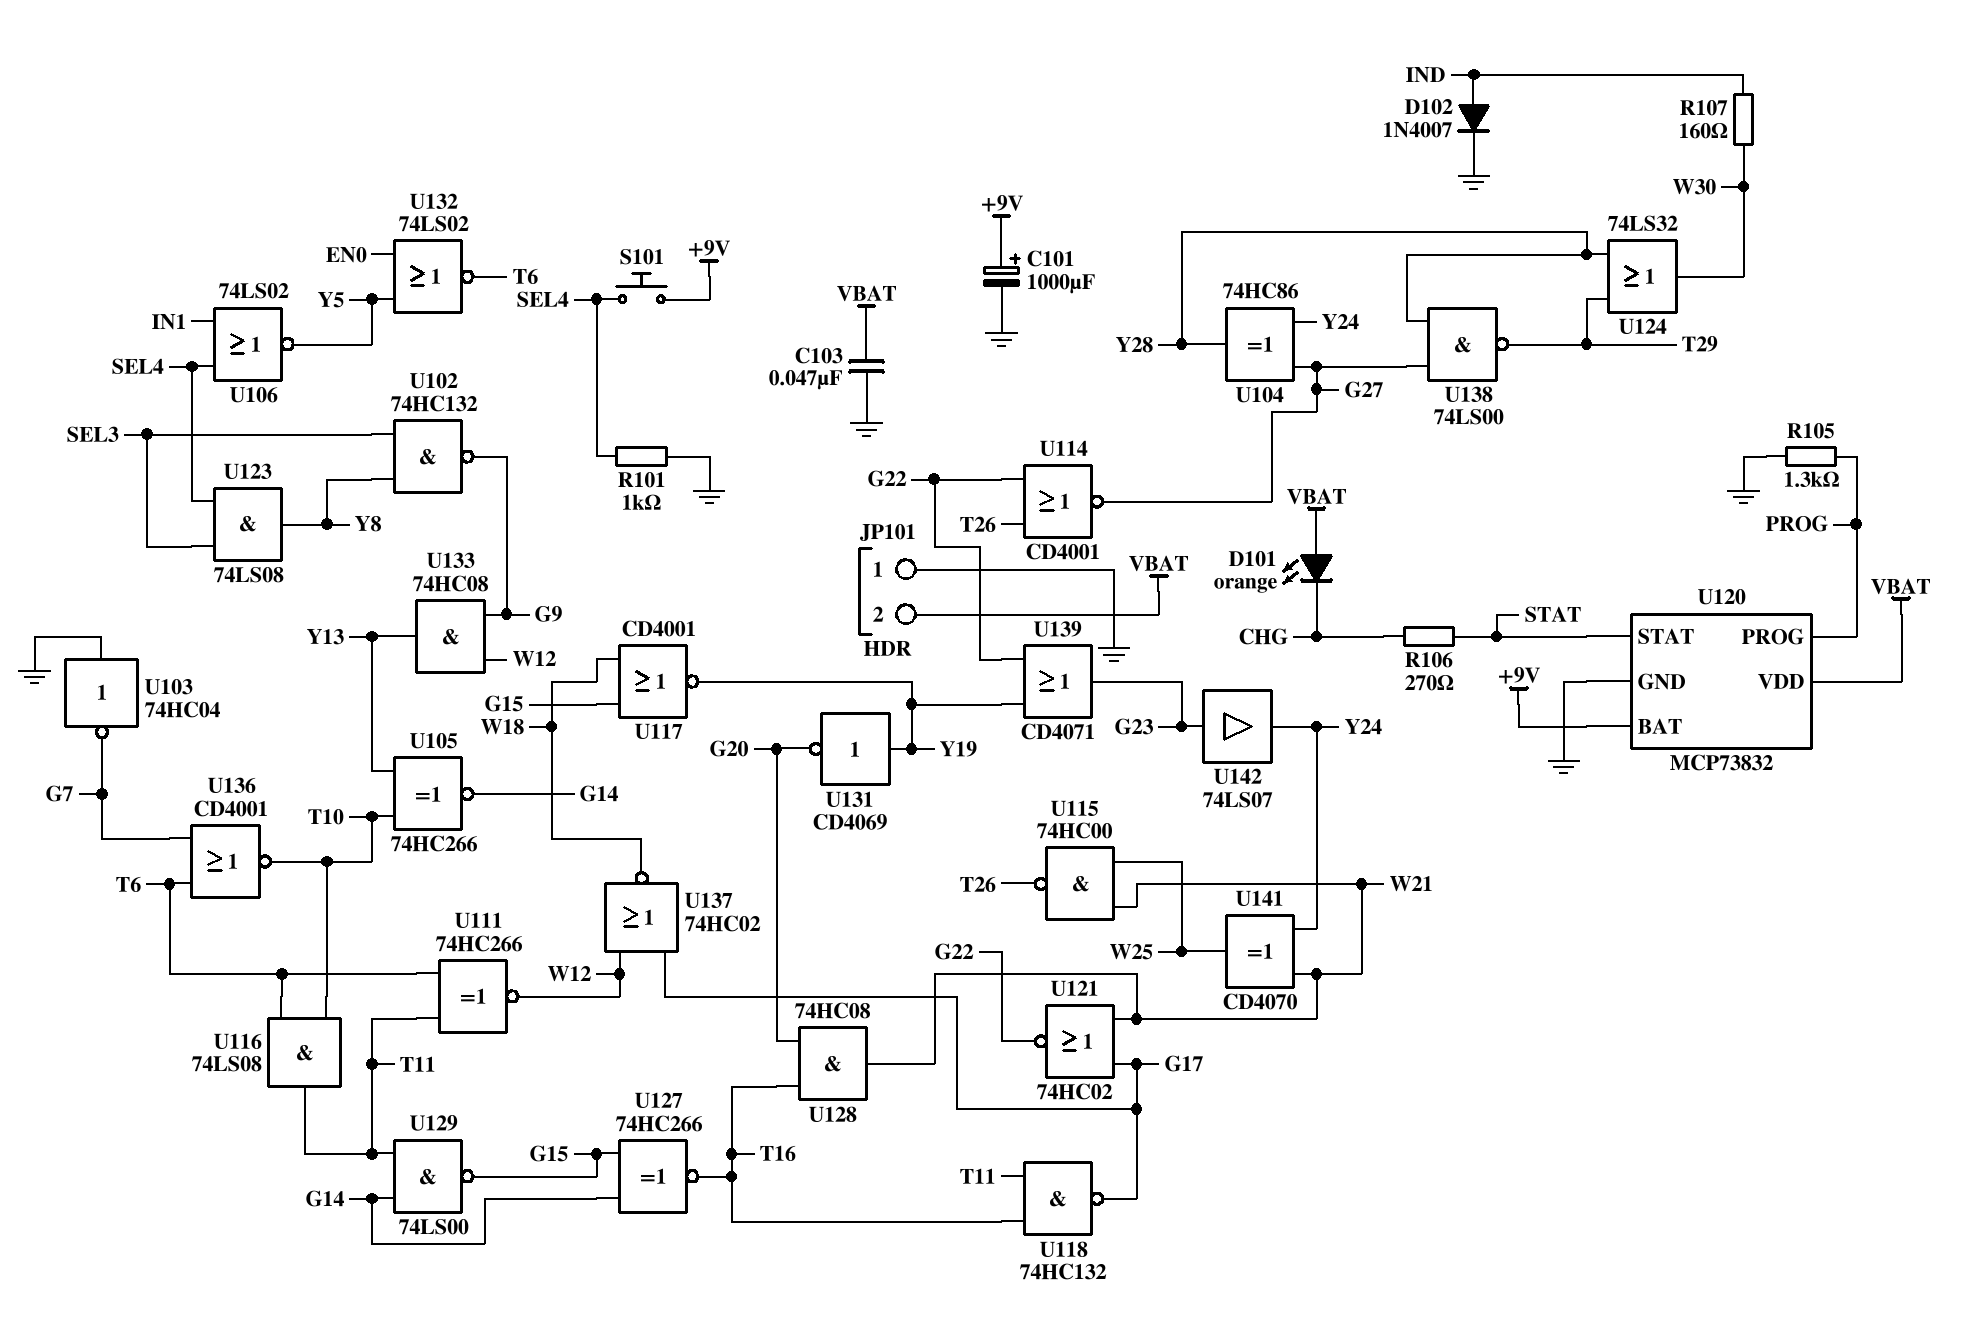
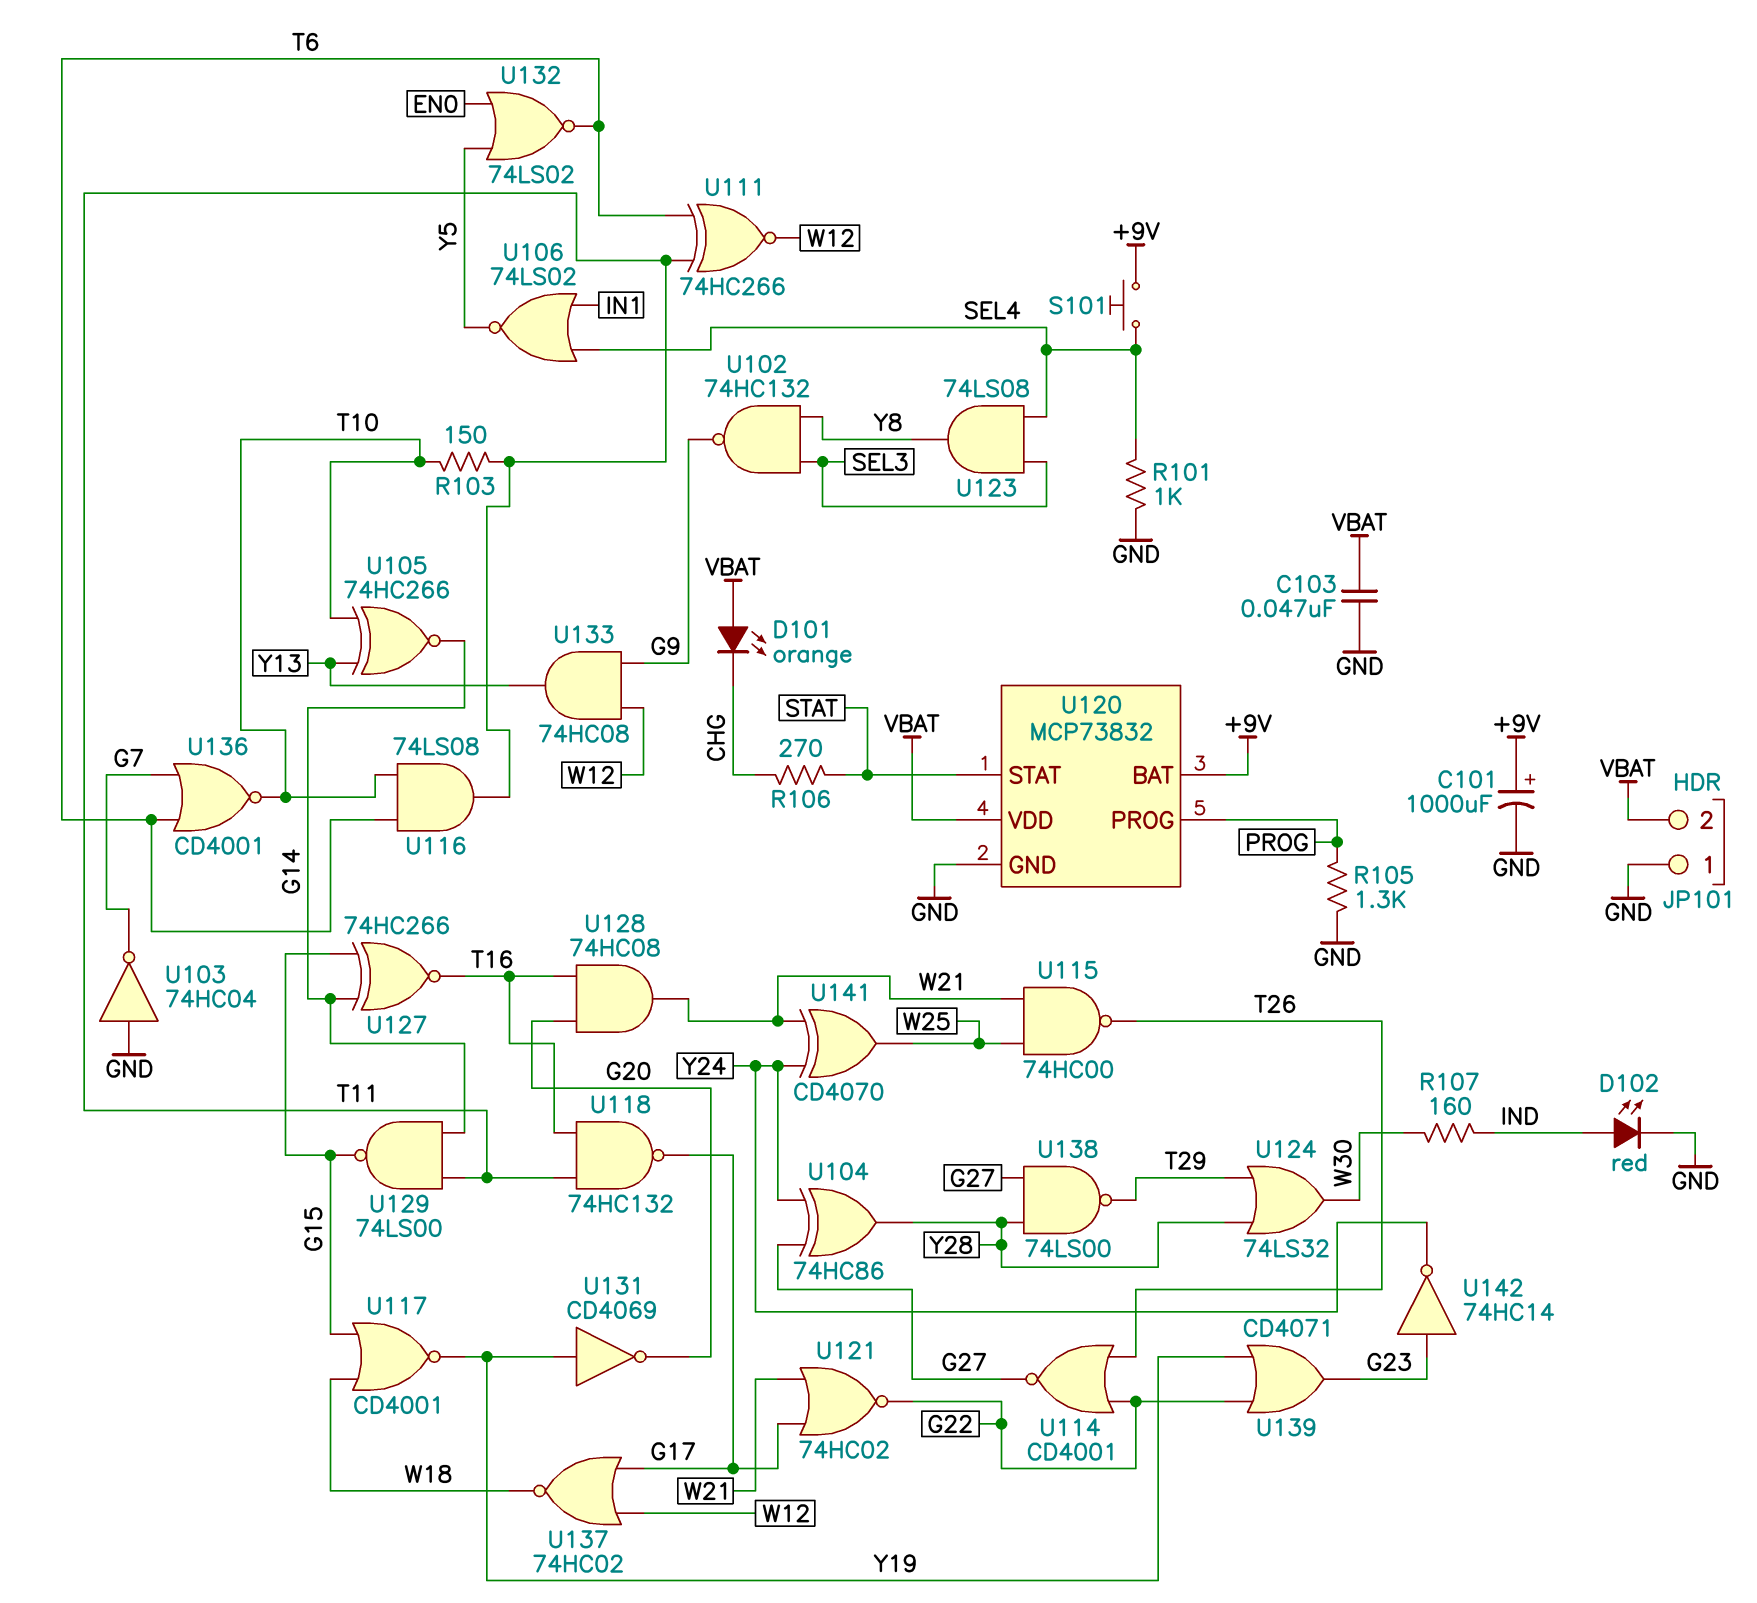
D102: diode 1N4007 (A IND, K GND) -> LED red (A IND, K GND)
R103: none -> 150 (T10, T11)
U142: buffer 74LS07 (in G23, out Y24) -> NOT 74HC14 (in G23, out Y24)

